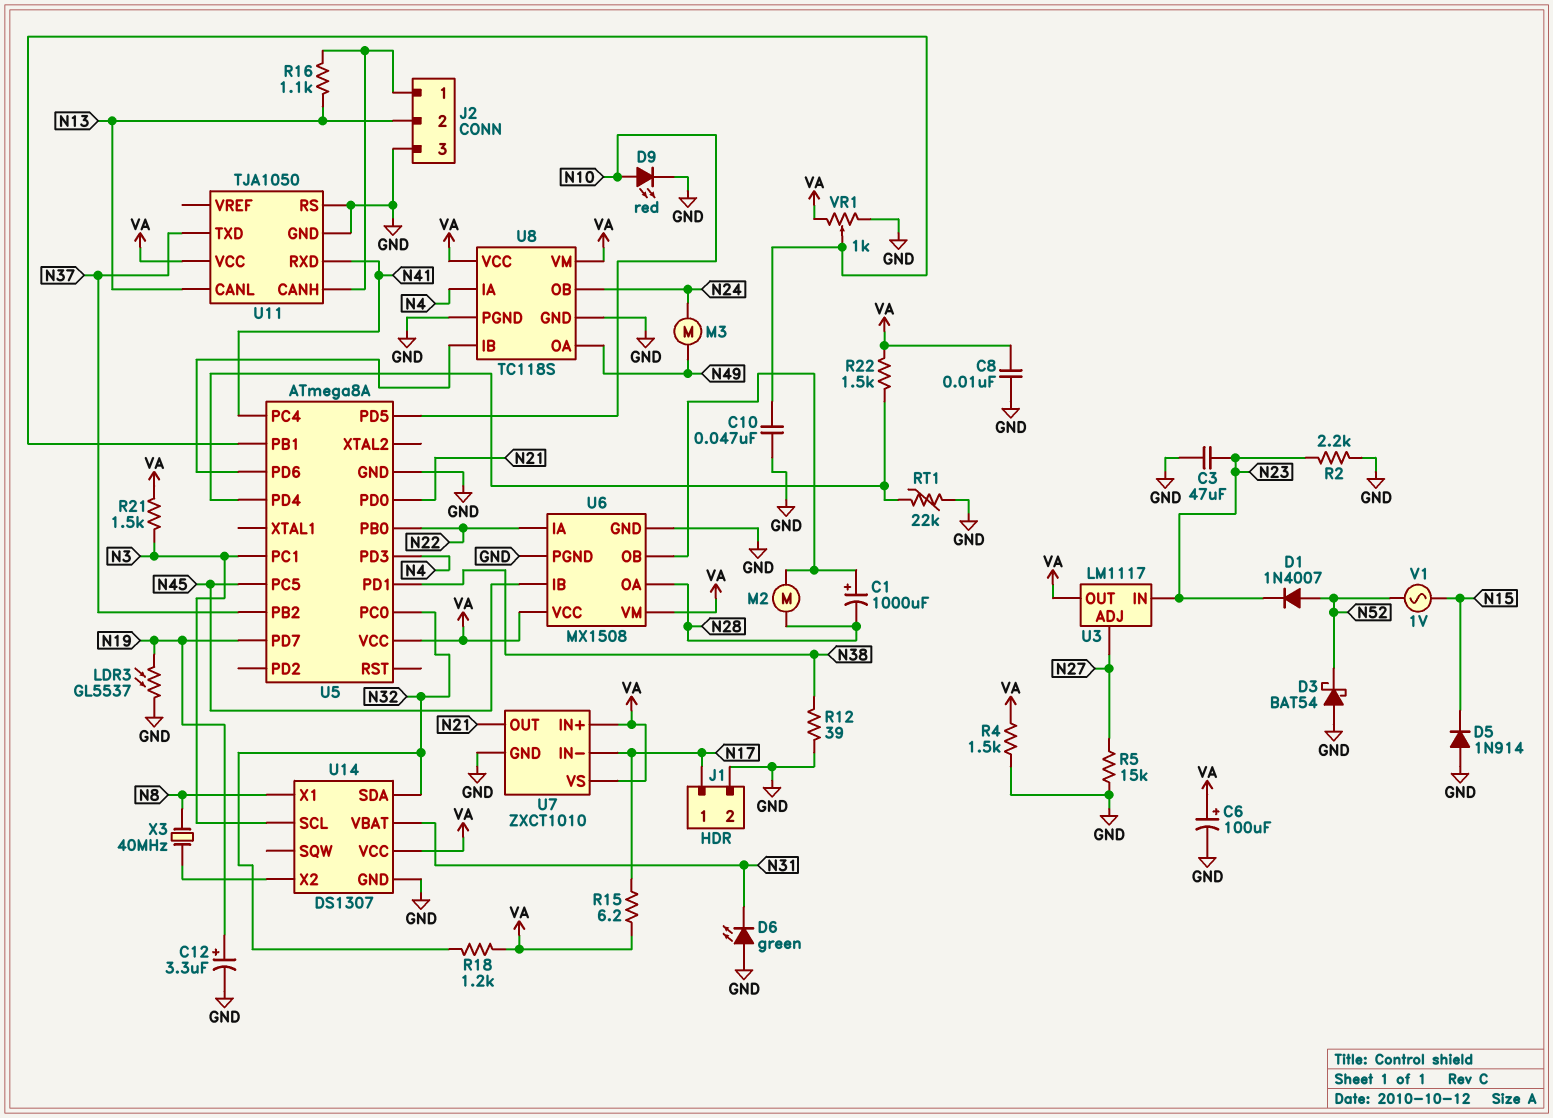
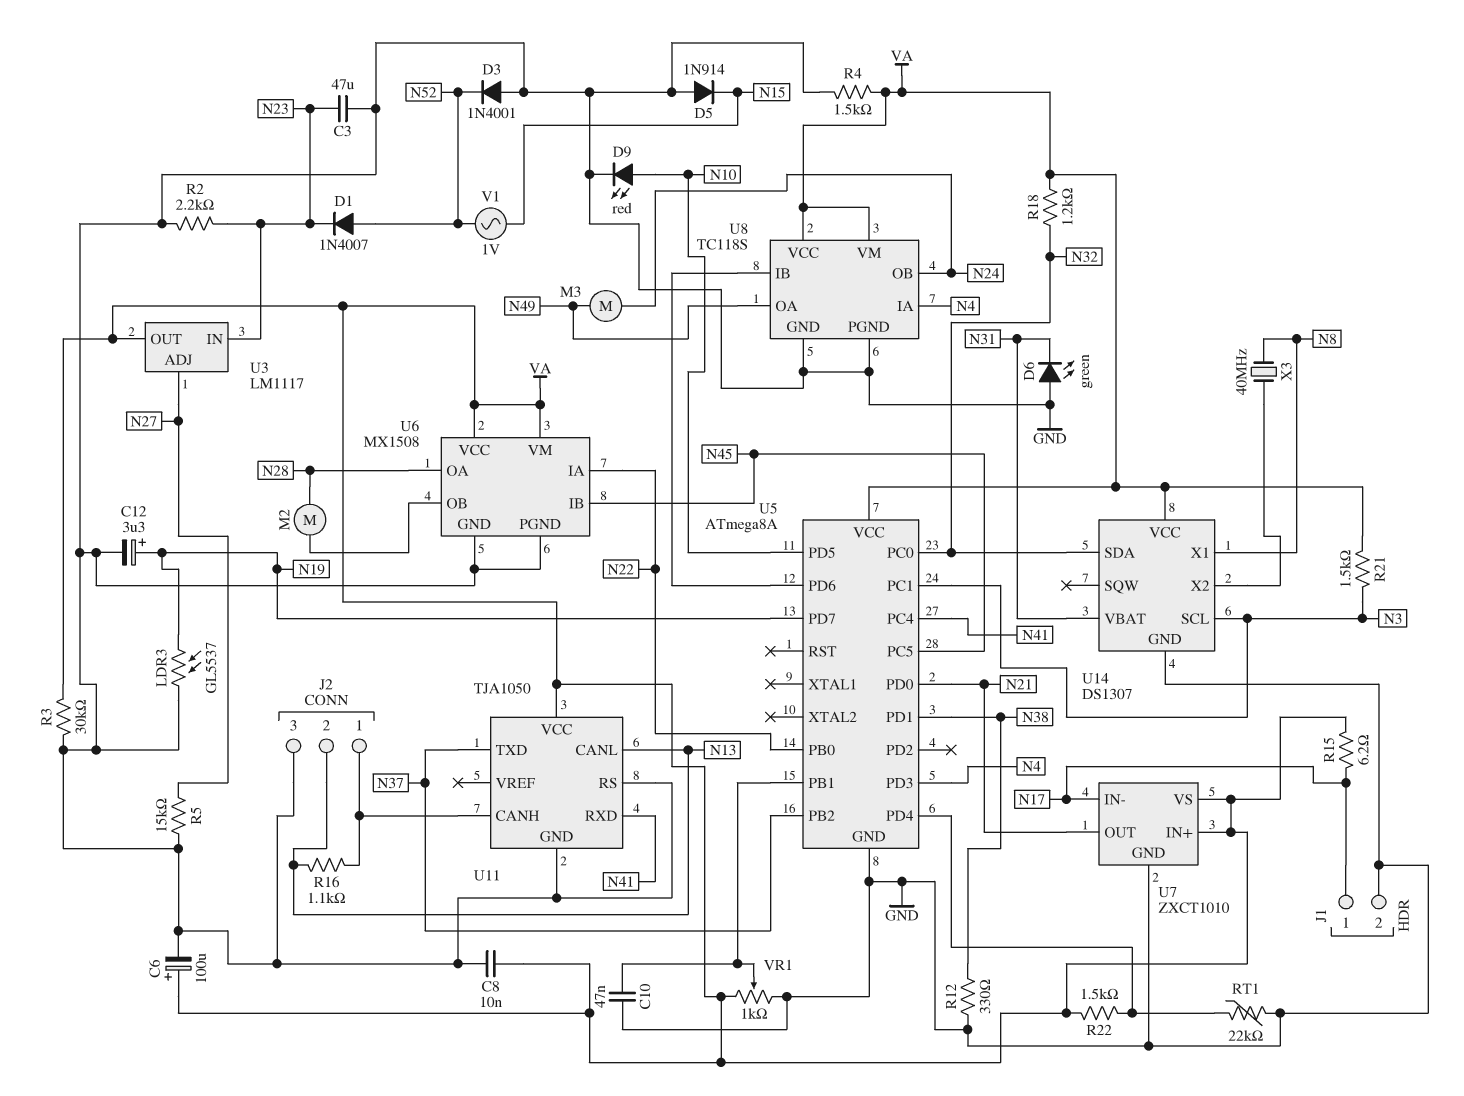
C1: 1000uF (plus U6/OB, minus N28) -> none
D3: schottky BAT54 (A GND, K N52) -> diode 1N4001 (A GND, K N52)
R3: none -> 30k (GND, VA)
R12: 39 (GND, N38) -> 330 (GND, N38)

